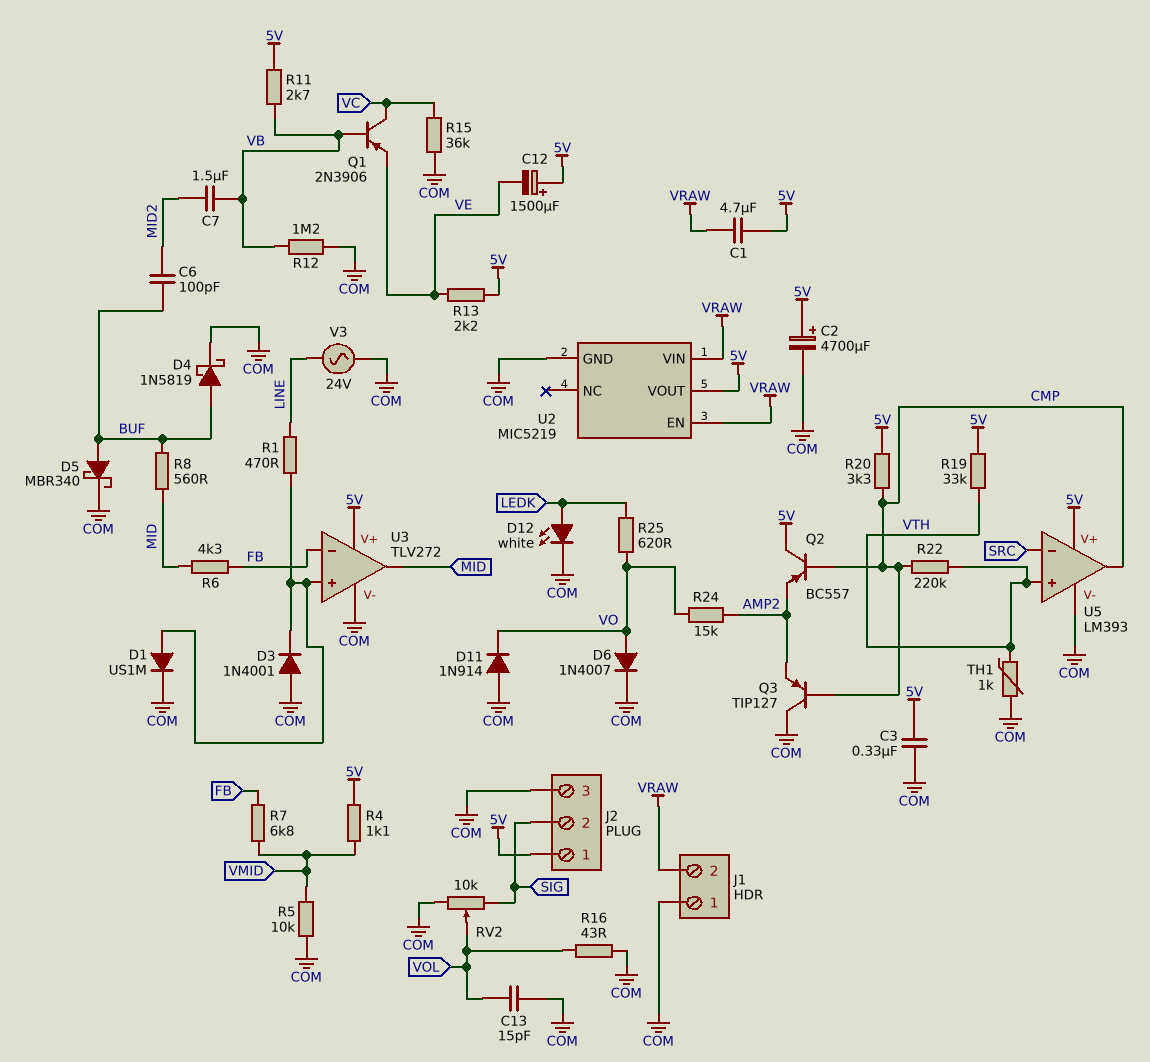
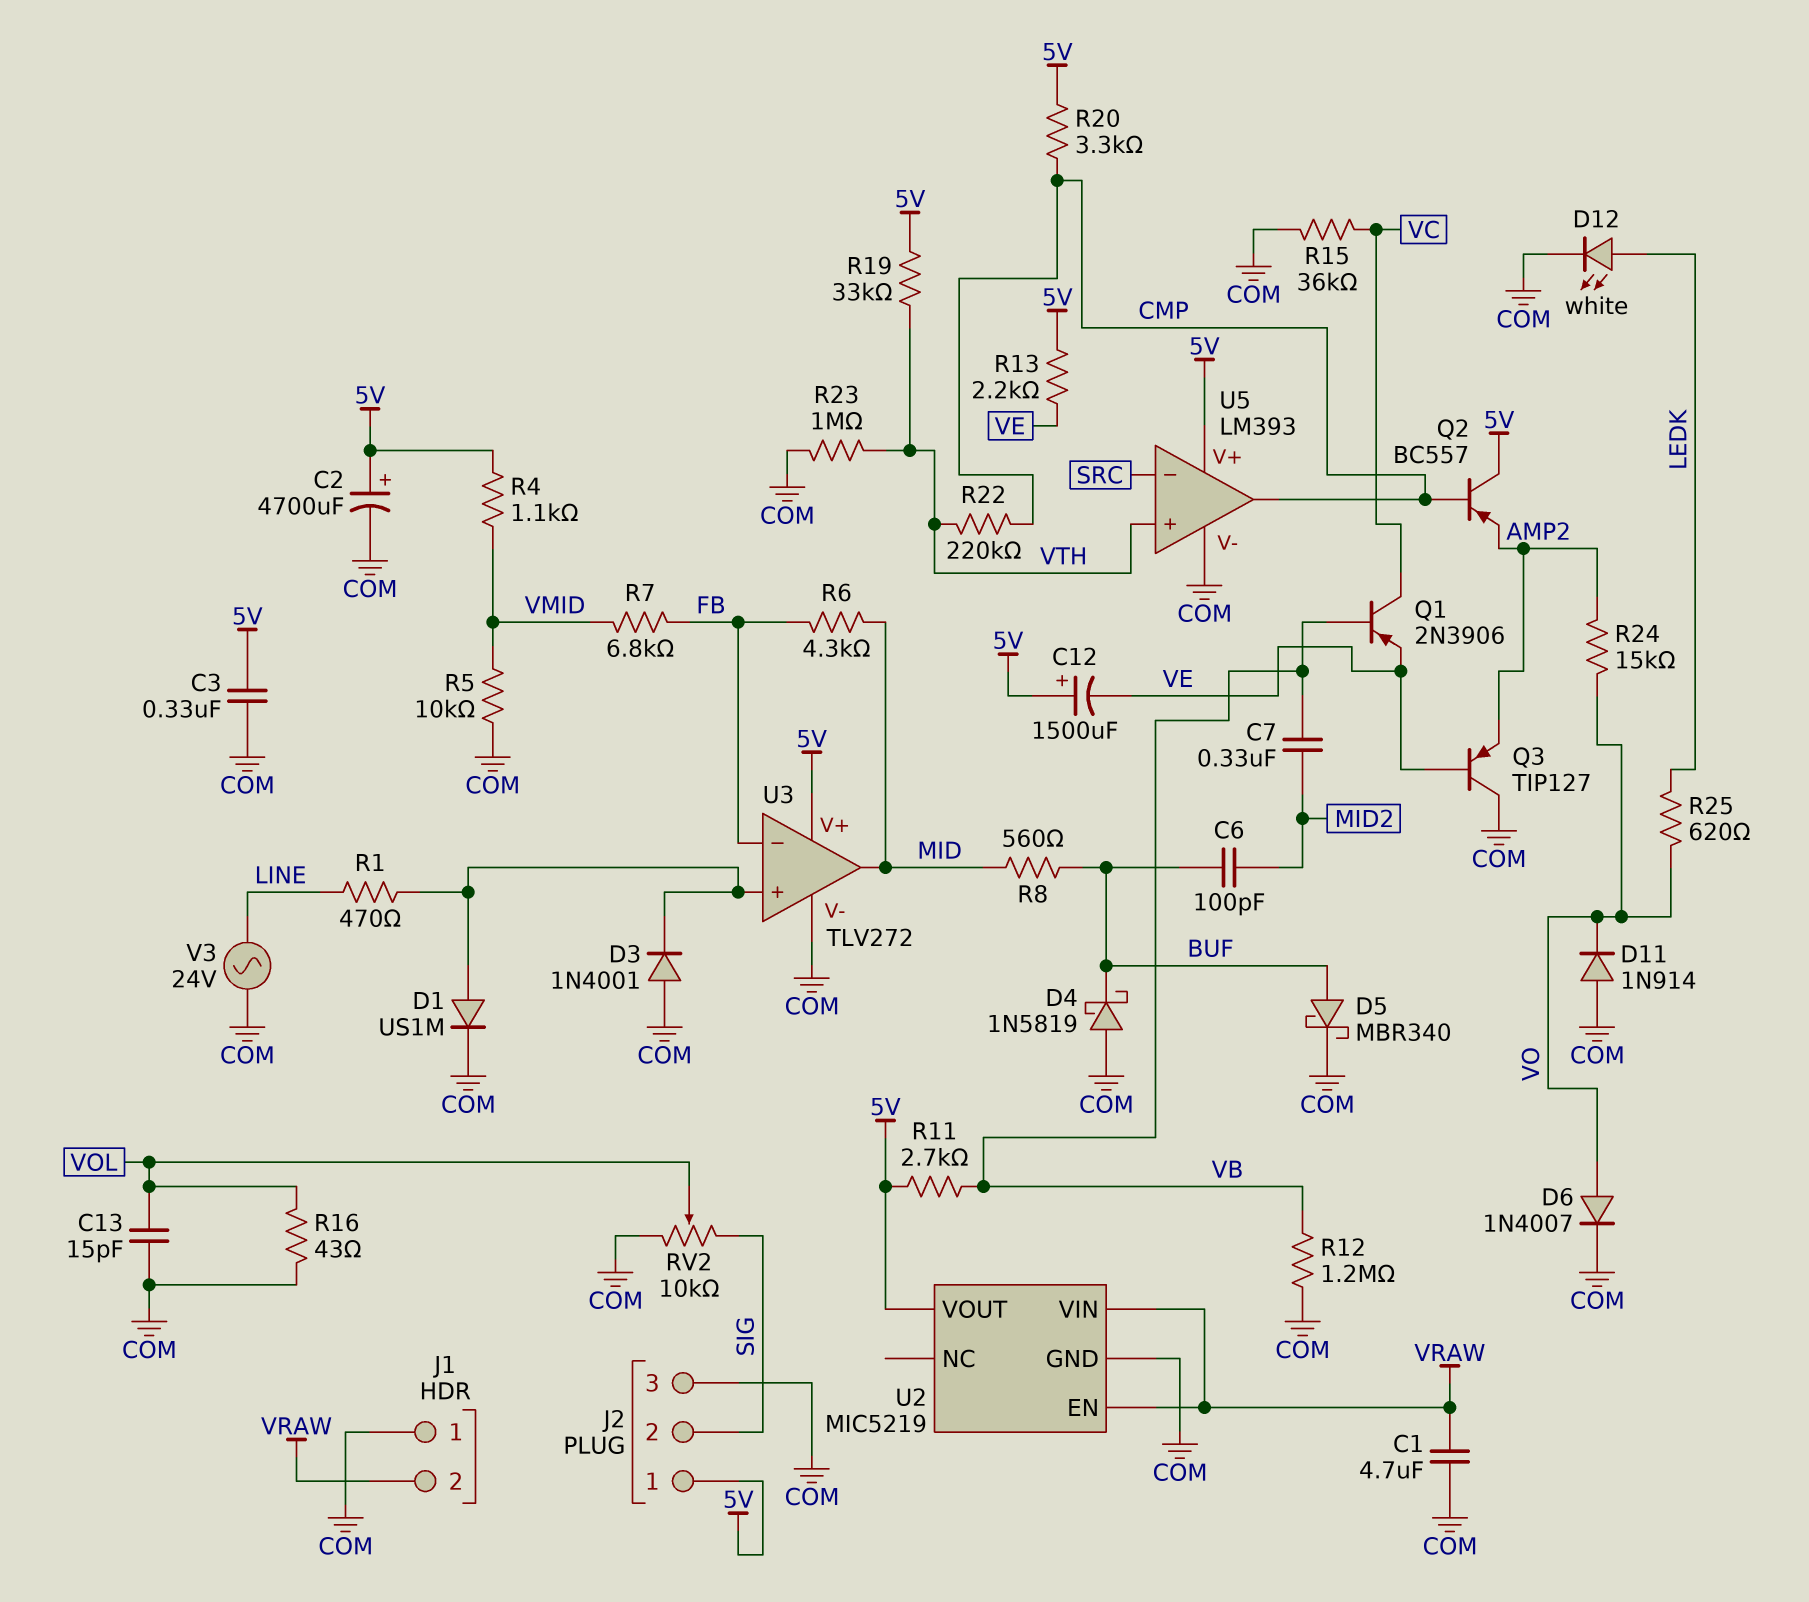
C1: 4.7uF (5V, VRAW) -> 4.7uF (COM, VRAW)
C7: 1.5uF (MID2, VB) -> 330nF (MID2, VB)
D4: schottky 1N5819 (A BUF, K COM) -> schottky 1N5819 (A COM, K BUF)
Q3: PNP TIP127 (B CMP, C COM, E AMP2) -> PNP TIP127 (B VE, C COM, E AMP2)
R23: none -> 1M (COM, VTH)
TH1: 1k (COM, VTH) -> none

